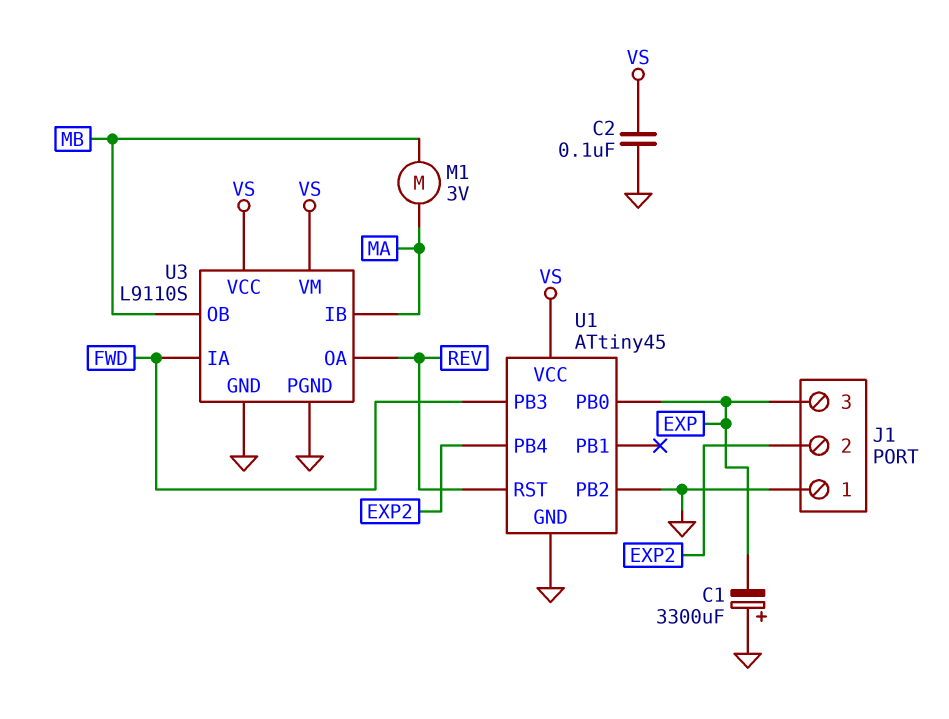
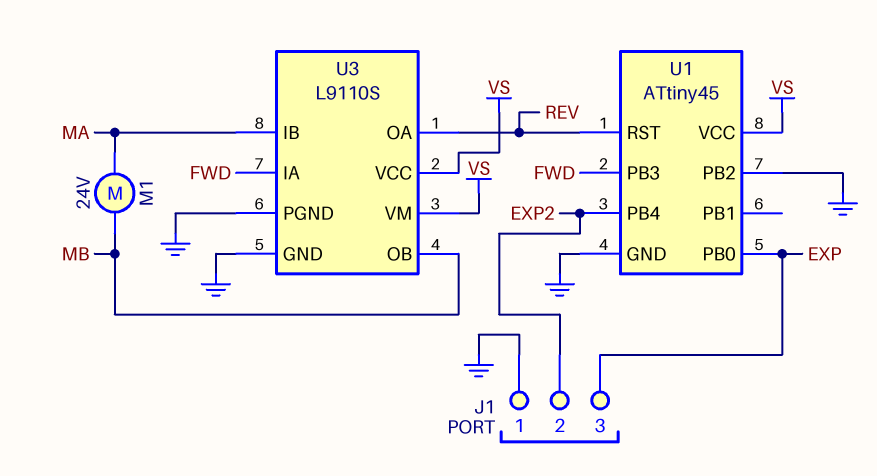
C1: 3300uF (plus GND, minus EXP) -> none
C2: 100nF (GND, VS) -> none
M1: motor 3V (MA, MB) -> motor 24V (MA, MB)

